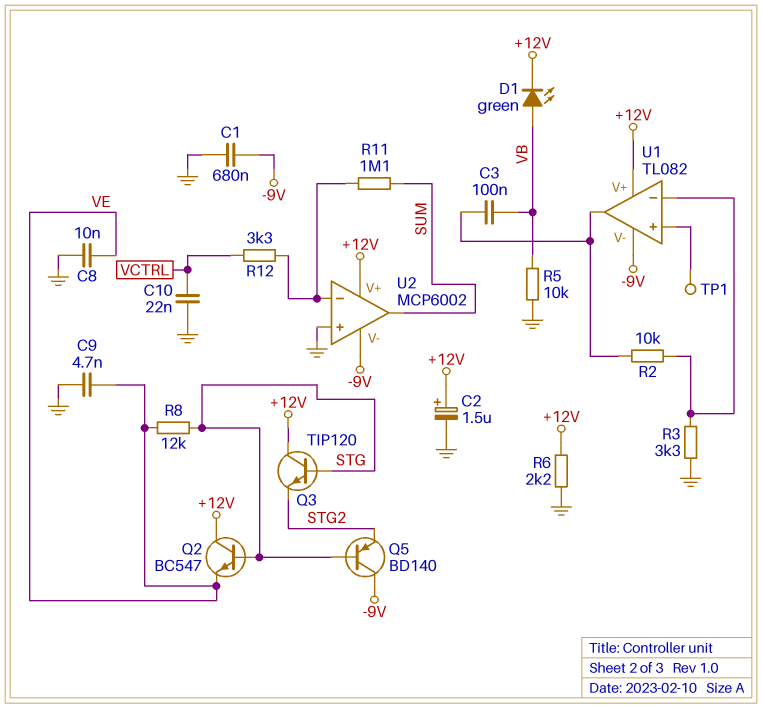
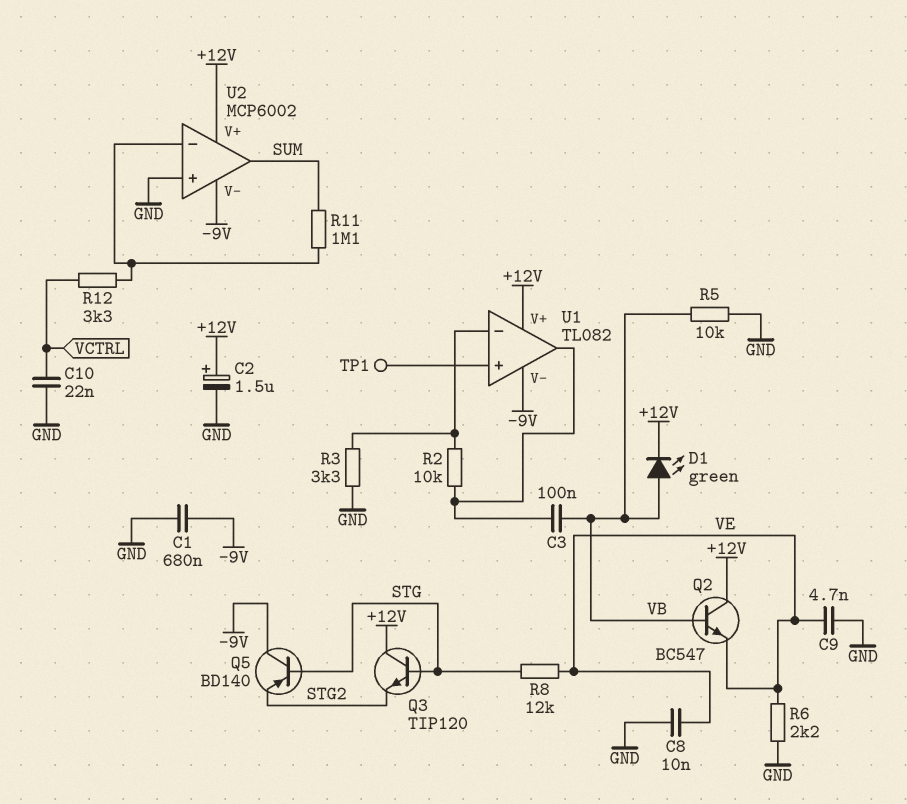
Q2: NPN BC547 (B STG, C +12V, E VE) -> NPN BC547 (B VB, C +12V, E VE)
R6: 2.2k (+12V, GND) -> 2.2k (GND, VE)

